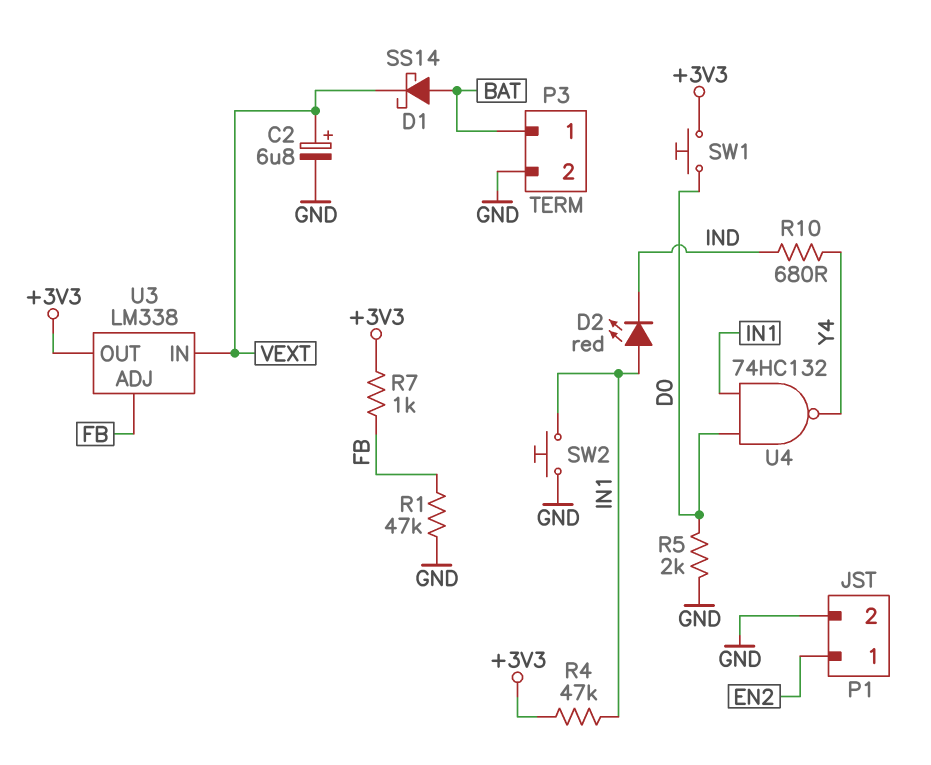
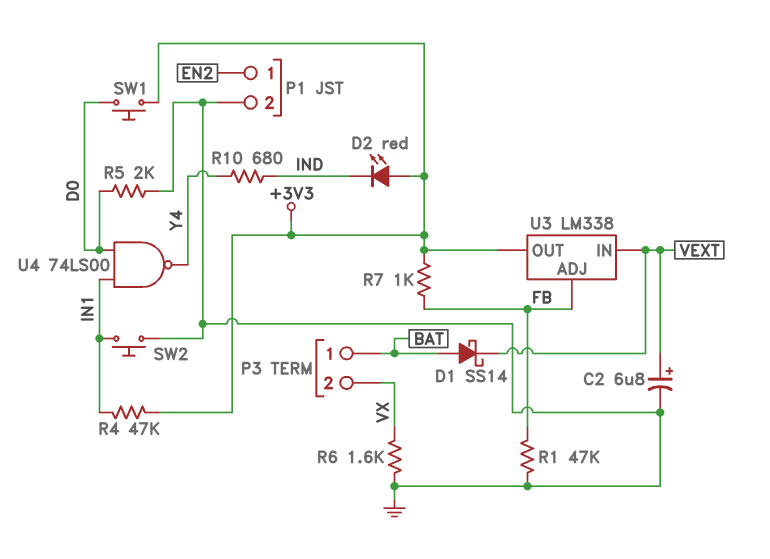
D2: LED red (A IN1, K IND) -> LED red (A +3V3, K IND)
P3 pin 2: GND -> VX
R6: none -> 1.6k (GND, VX)
U4: NAND 74HC132 (in D0, in IN1, out Y4) -> NAND 74LS00 (in D0, in IN1, out Y4)

